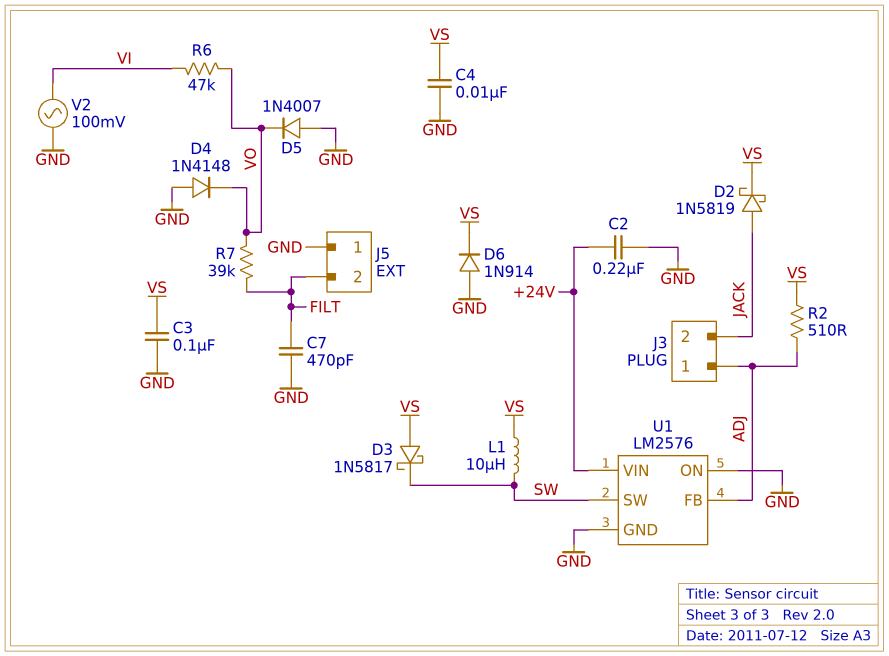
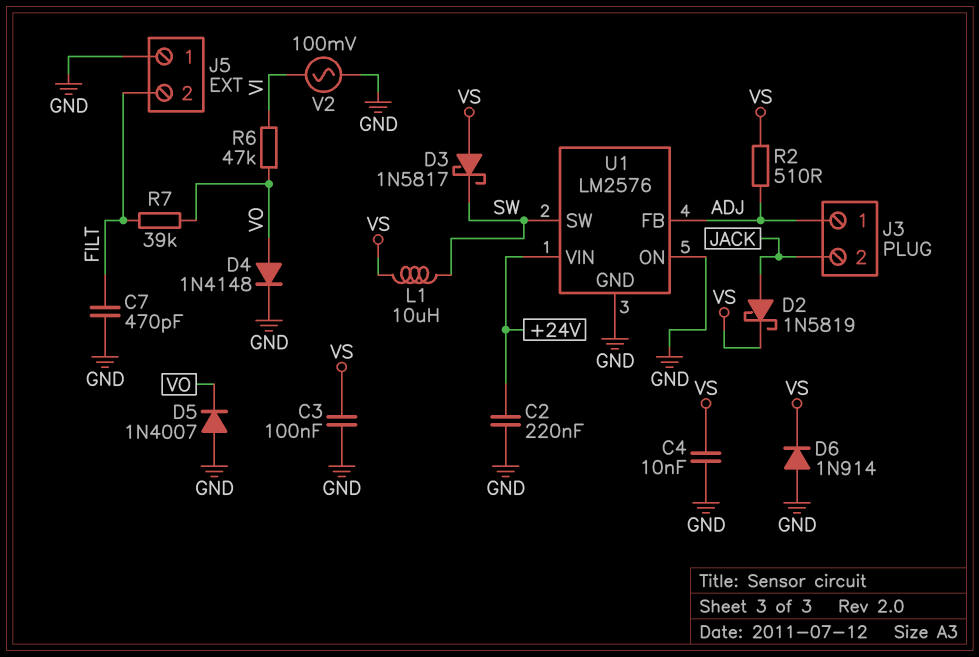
D4: diode 1N4148 (A GND, K VO) -> diode 1N4148 (A VO, K GND)

